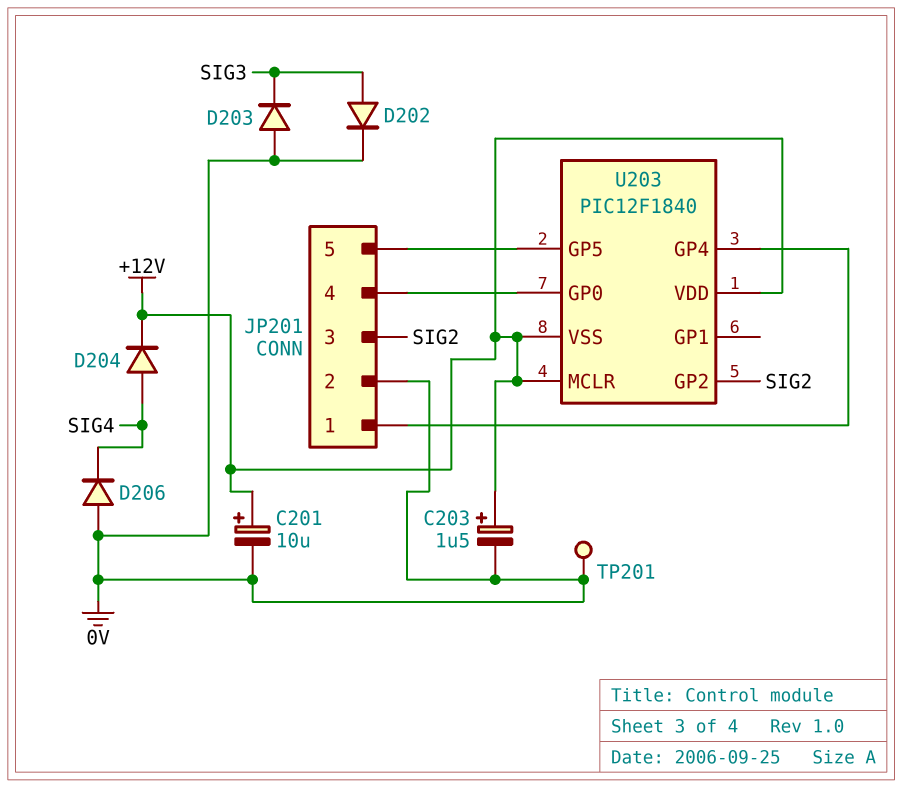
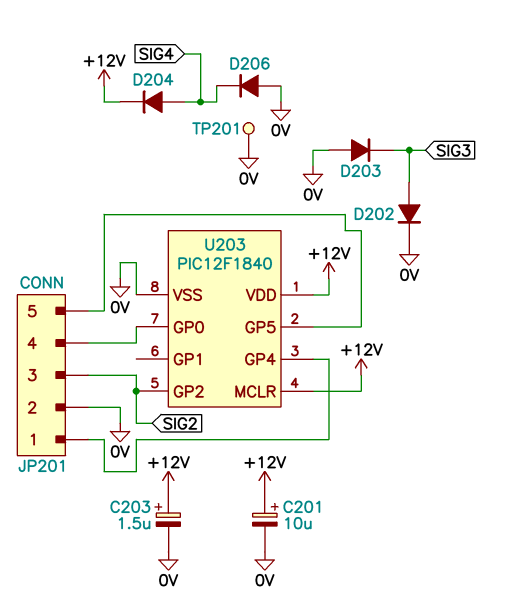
U203 pin VSS: +12V -> 0V

